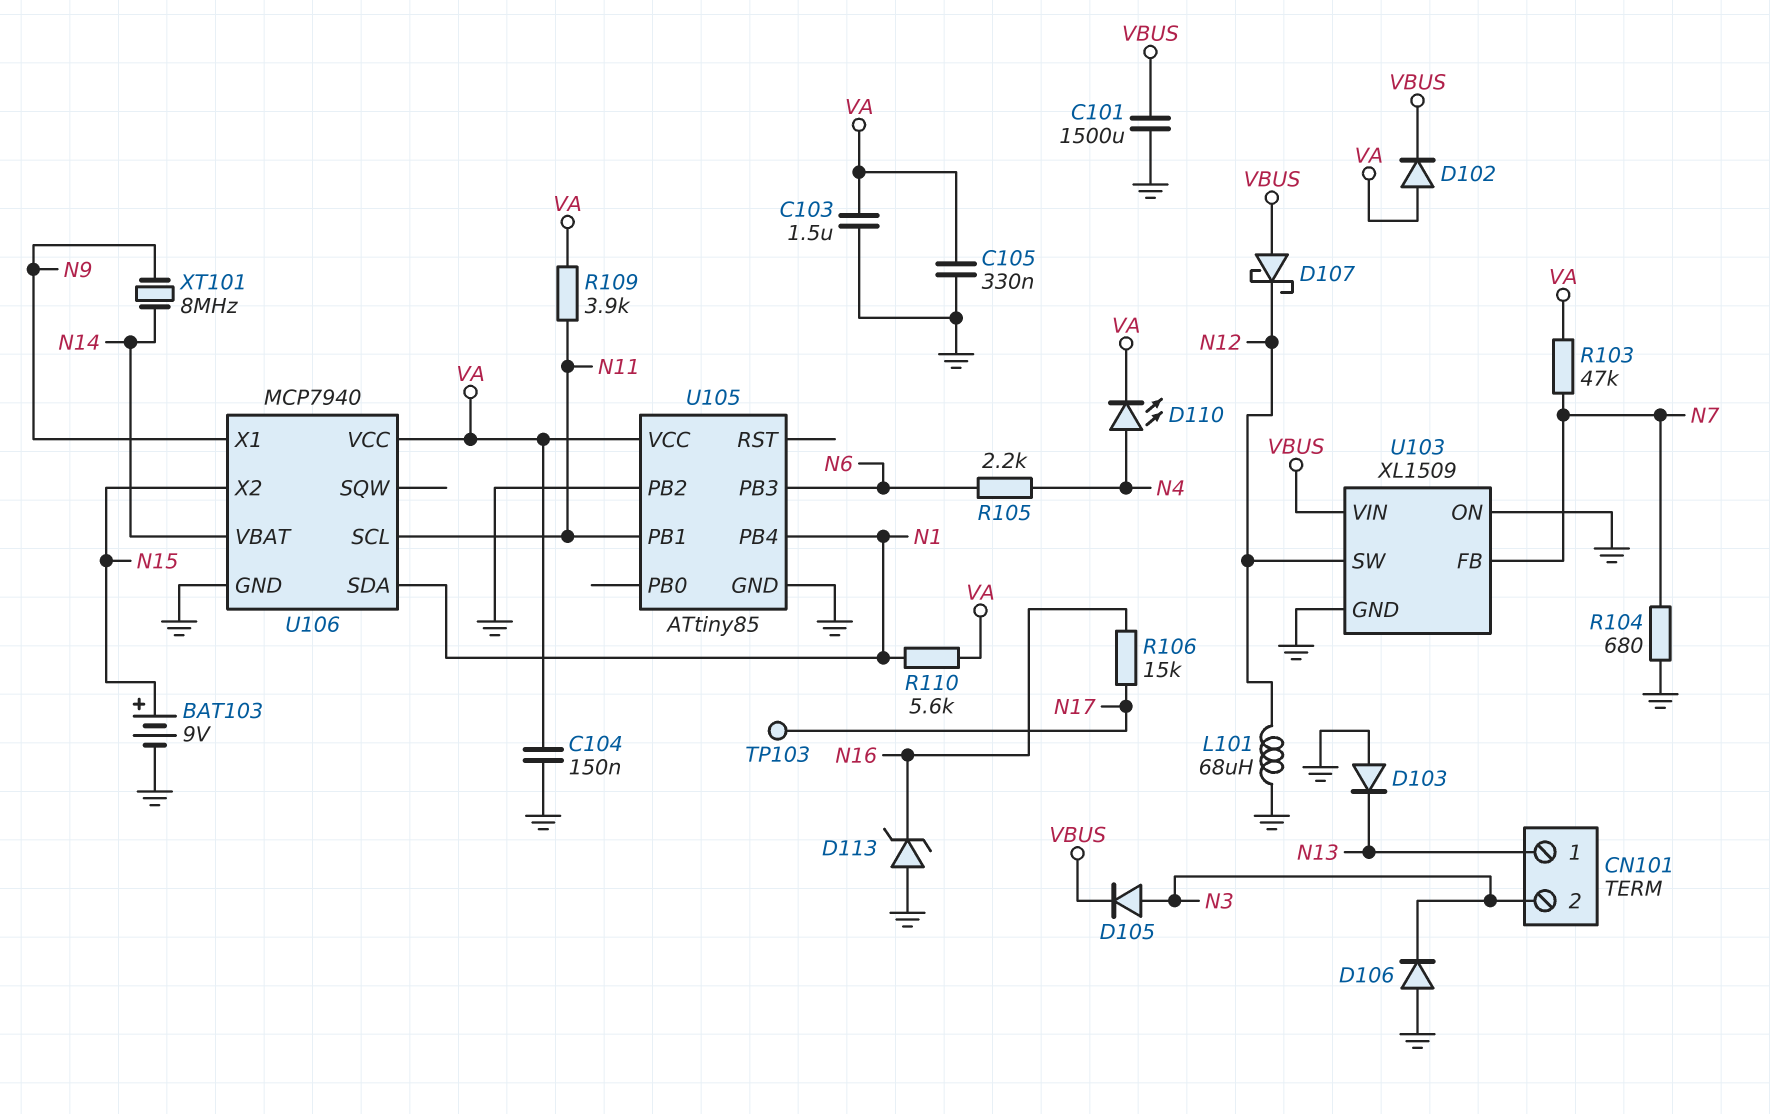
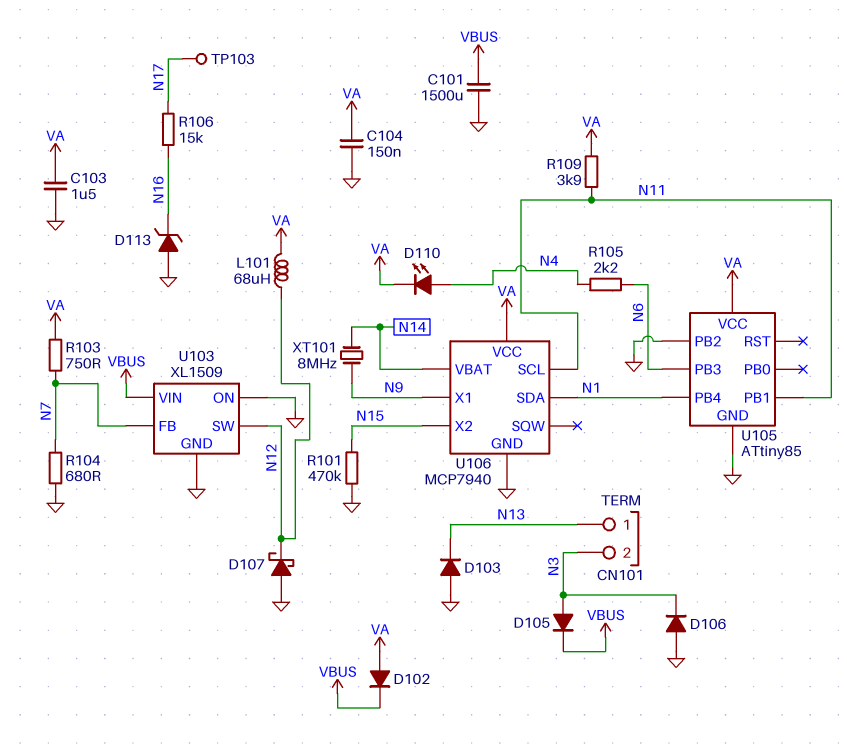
BAT103: 9V (plus N15, minus GND) -> none
C105: 330nF (GND, VA) -> none
D107: schottky (A VBUS, K N12) -> schottky (A GND, K N12)
L101: 68uH (GND, N12) -> 68uH (N12, VA)
R101: none -> 470k (GND, N15)
R103: 47k (N7, VA) -> 750 (N7, VA)
R110: 5.6k (N1, VA) -> none

